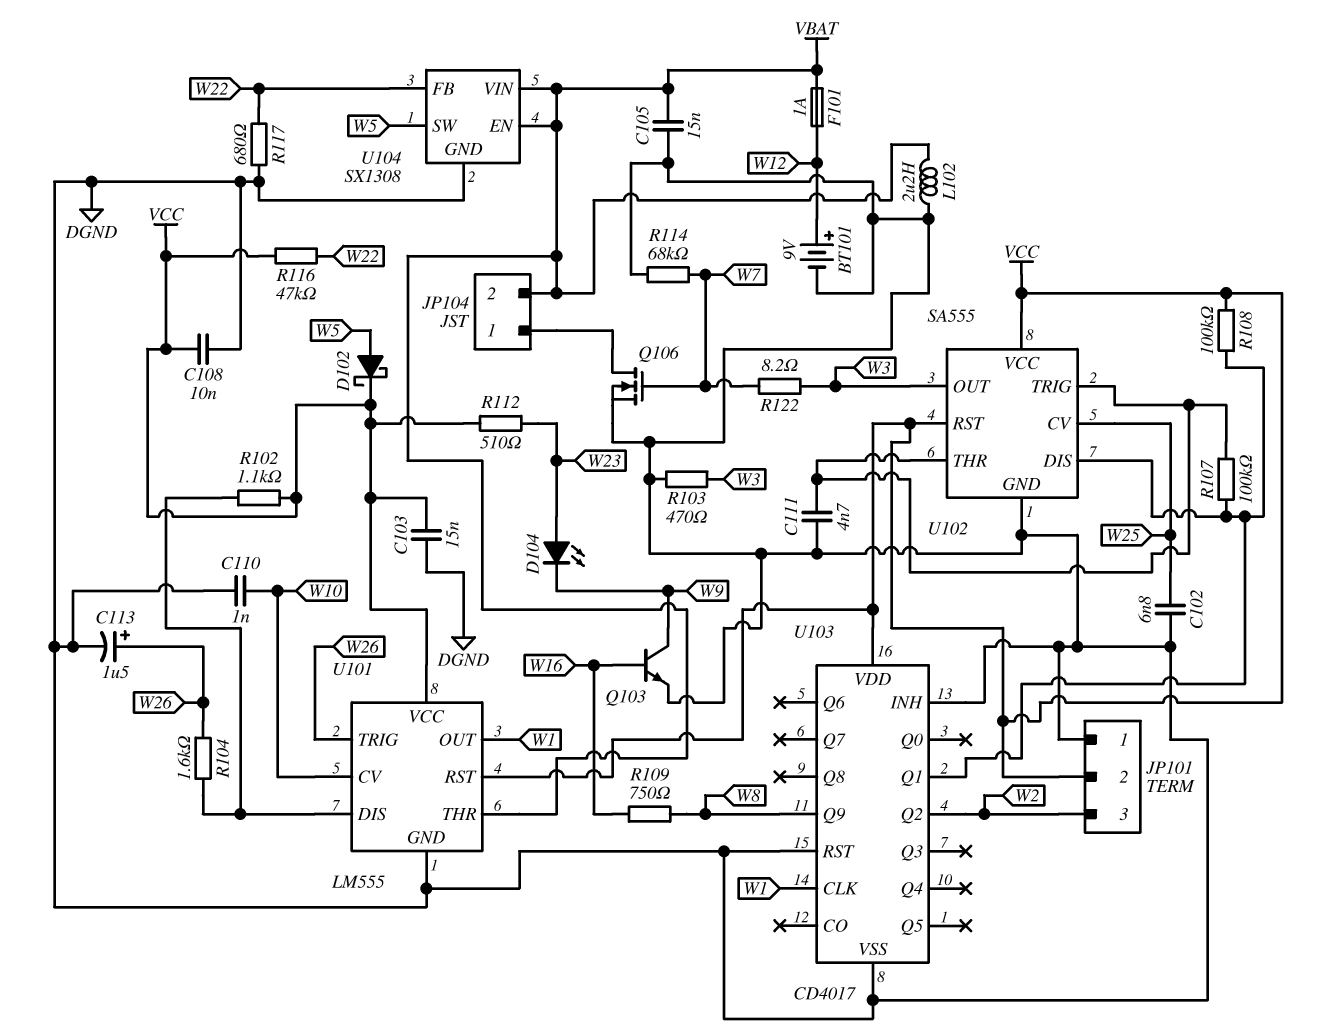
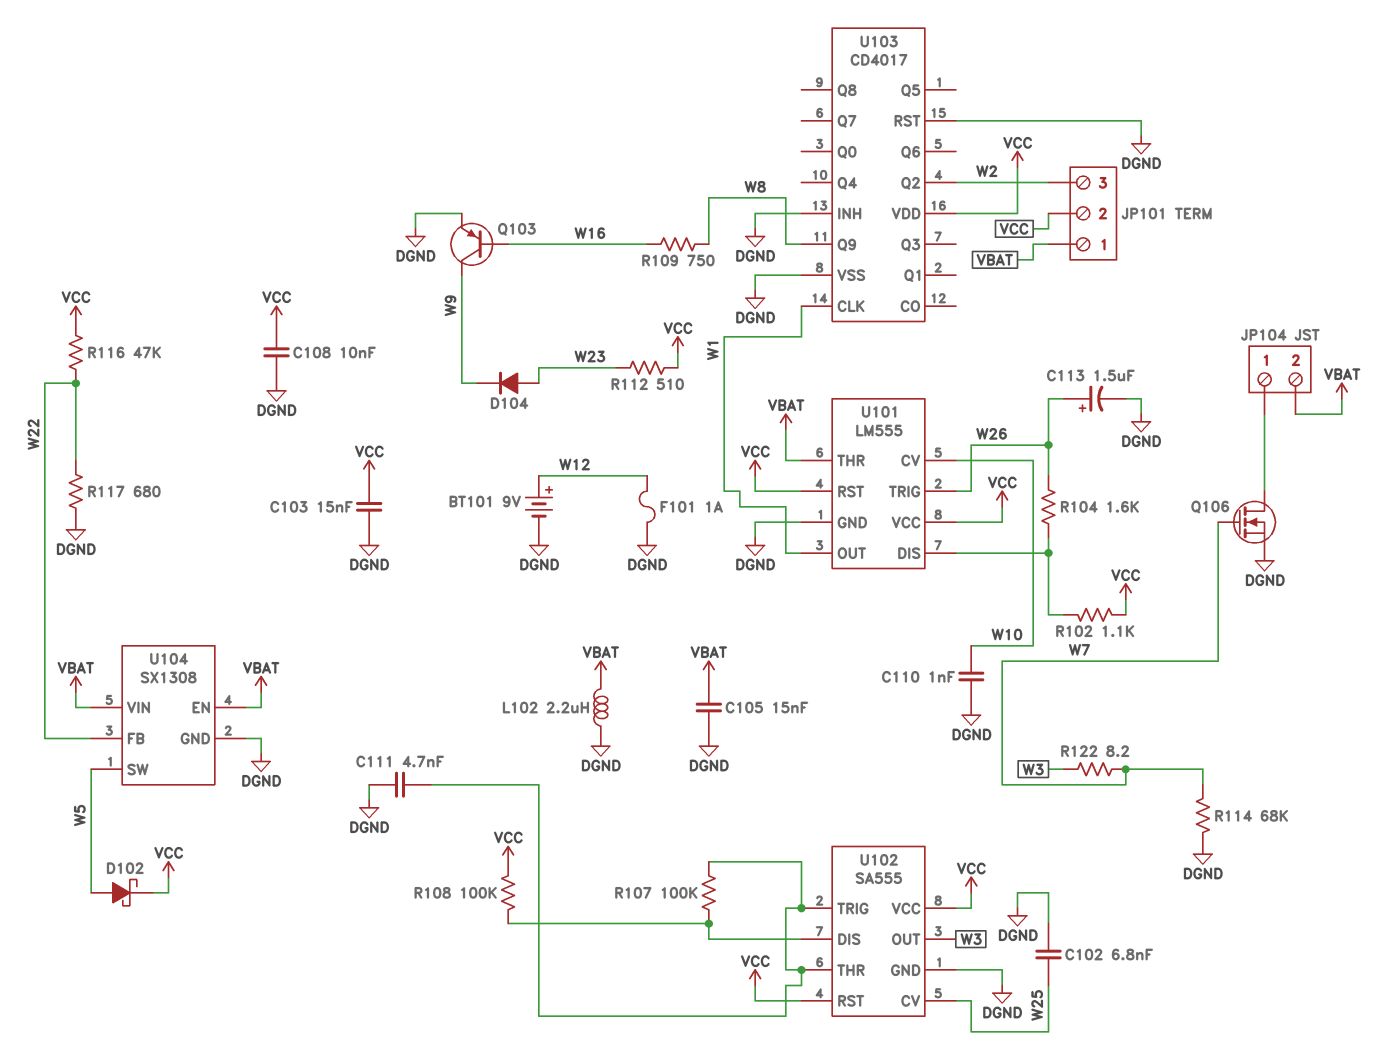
D104: LED (A W23, K W9) -> diode (A W23, K W9)
F101: 1A (VBAT, W12) -> 1A (DGND, W12)
JP101 pin 1: DGND -> VBAT
Q103: NPN (B W16, C W9, E DGND) -> PNP (B W16, C W9, E DGND)
R103: 470 (DGND, W3) -> none
U103 pin Q1: U102/DIS -> none

